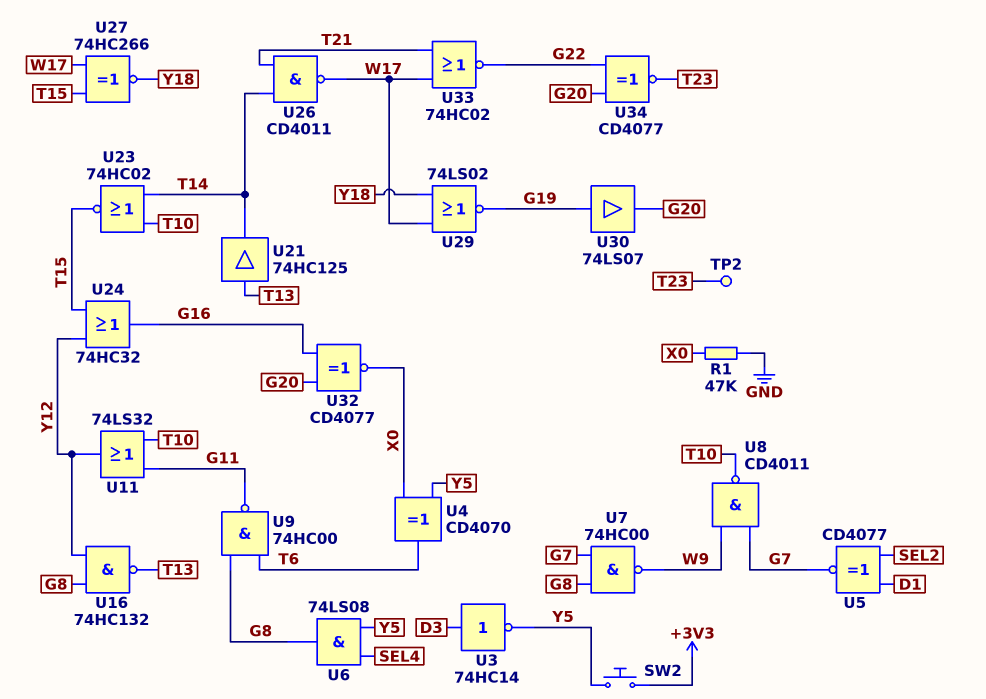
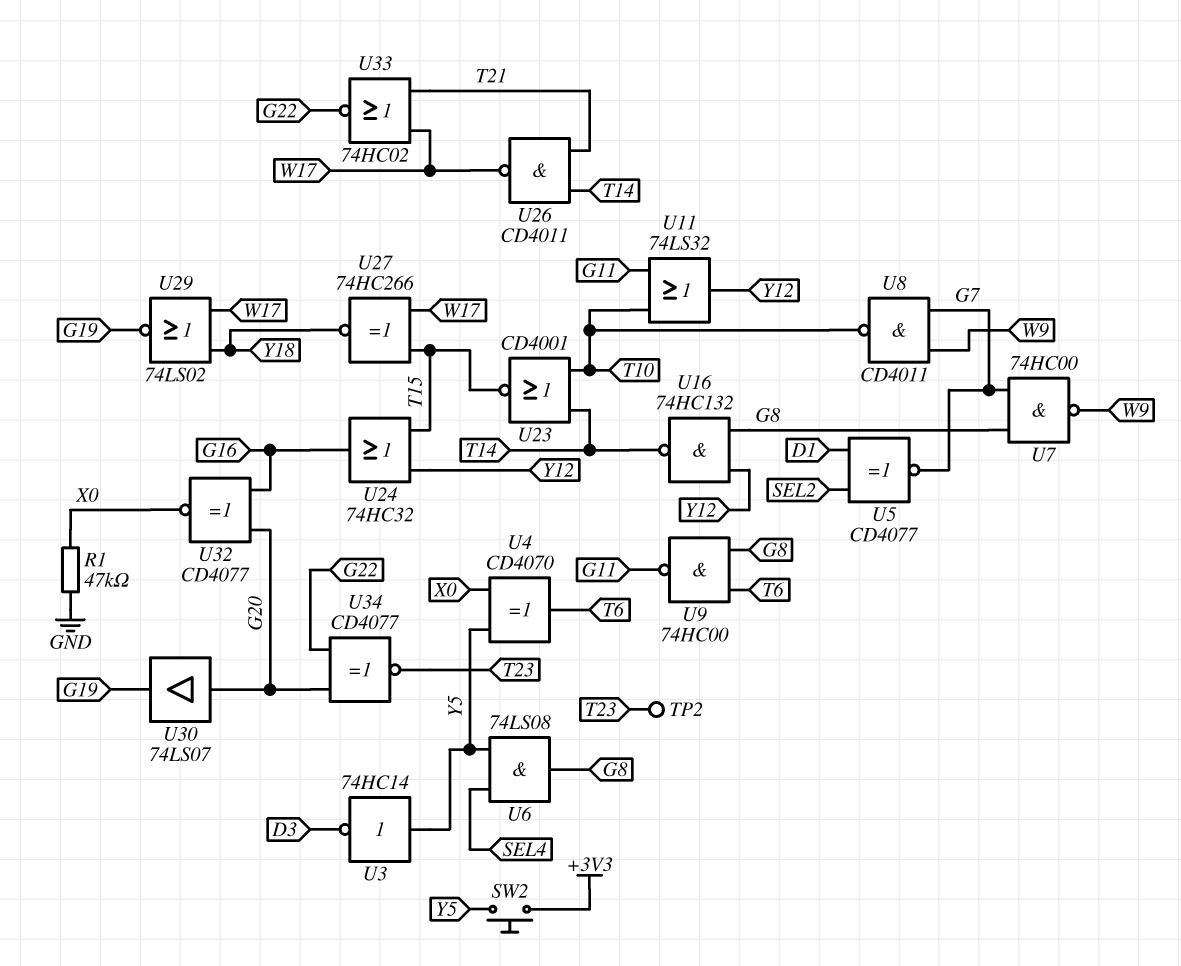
U3: NOT 74HC14 (in D3, out Y5) -> NOT 74HC14 (in Y5, out D3)
U16: NAND 74HC132 (in G8, in Y12, out T13) -> NAND 74HC132 (in G8, in Y12, out T14)
U21: buffer 74HC125 (in T13, out T14) -> none
U23: NOR 74HC02 (in T10, in T14, out T15) -> NOR CD4001 (in T10, in T14, out T15)
U30: buffer 74LS07 (in G19, out G20) -> buffer 74LS07 (in G20, out G19)

